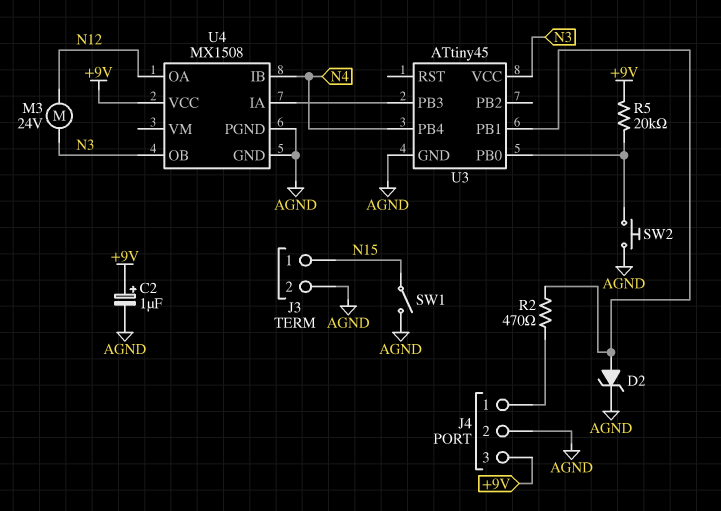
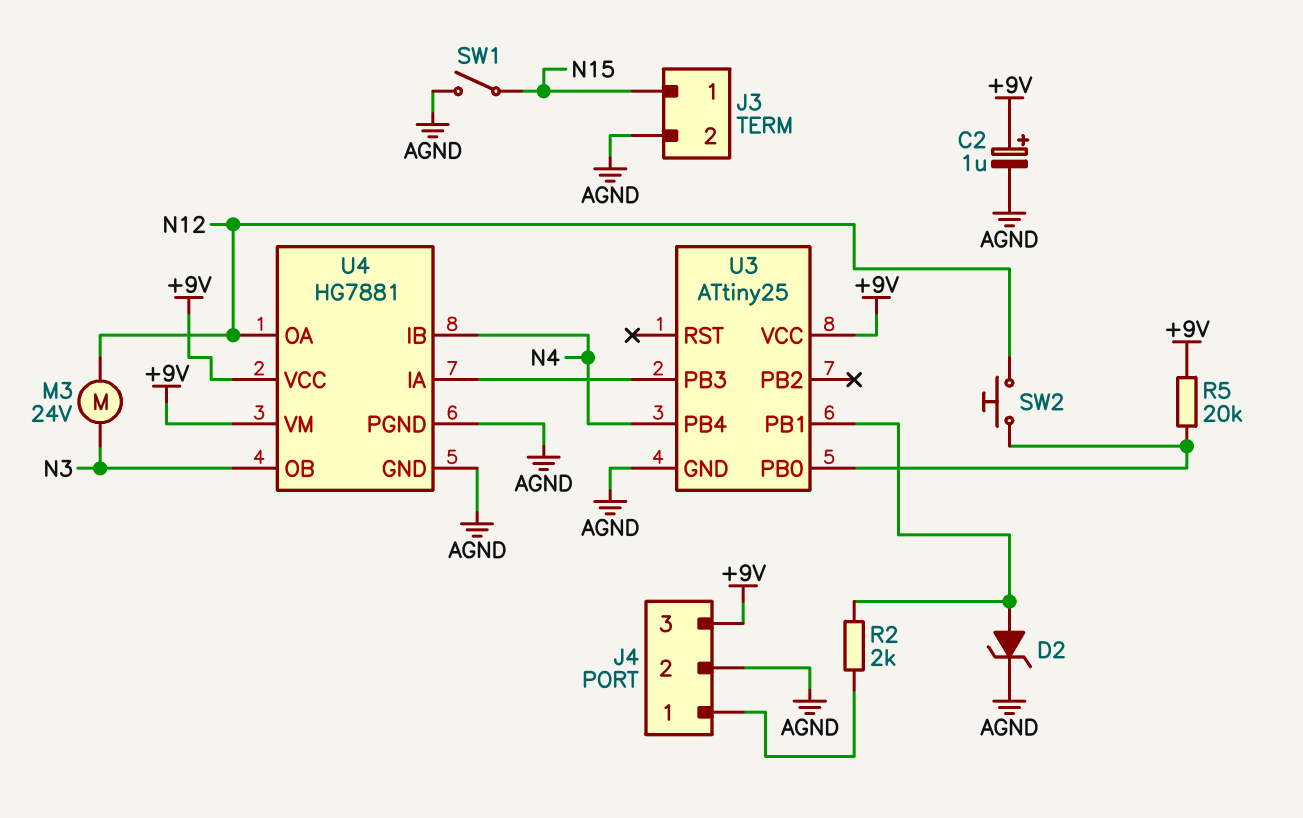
R2: 470 (J4/1, U3/PB1) -> 2k (J4/1, U3/PB1)
SW2: button (AGND, U3/PB0) -> button (N12, U3/PB0)
U3: ATtiny45 -> ATtiny25
U3 pin VCC: N3 -> +9V
U4: MX1508 -> HG7881
U4 pin VM: none -> +9V

